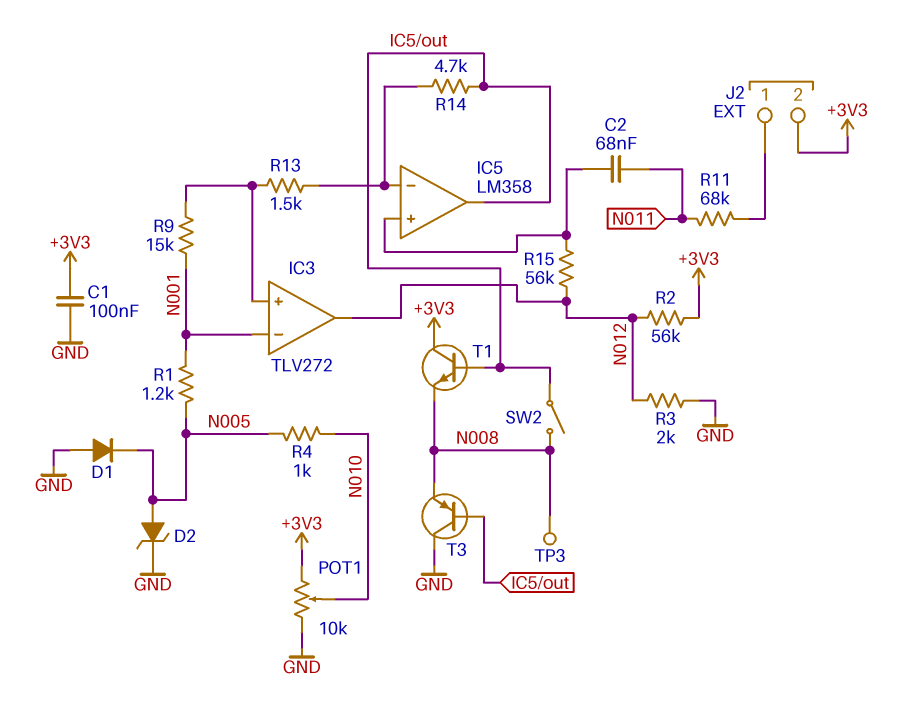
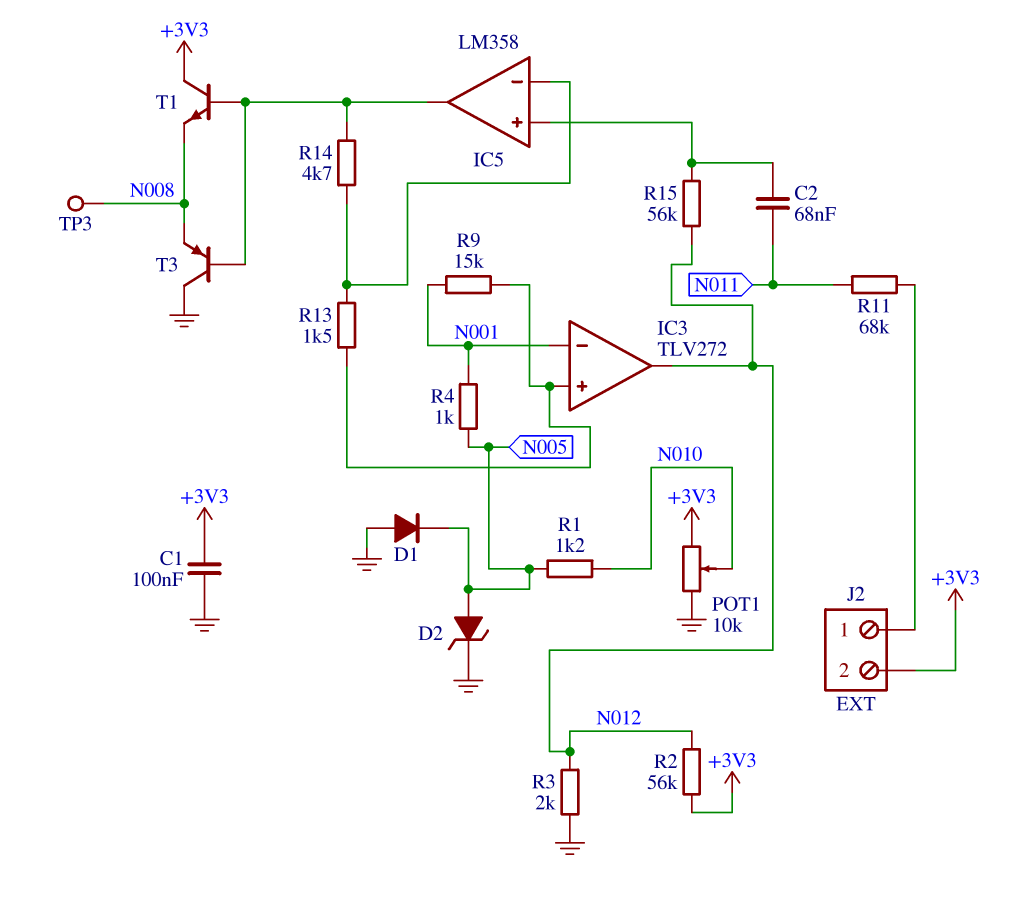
R1: 1.2k (N001, N005) -> 1.2k (N005, N010)
R4: 1k (N005, N010) -> 1k (N001, N005)
SW2: switch (IC5/out, N008) -> none

